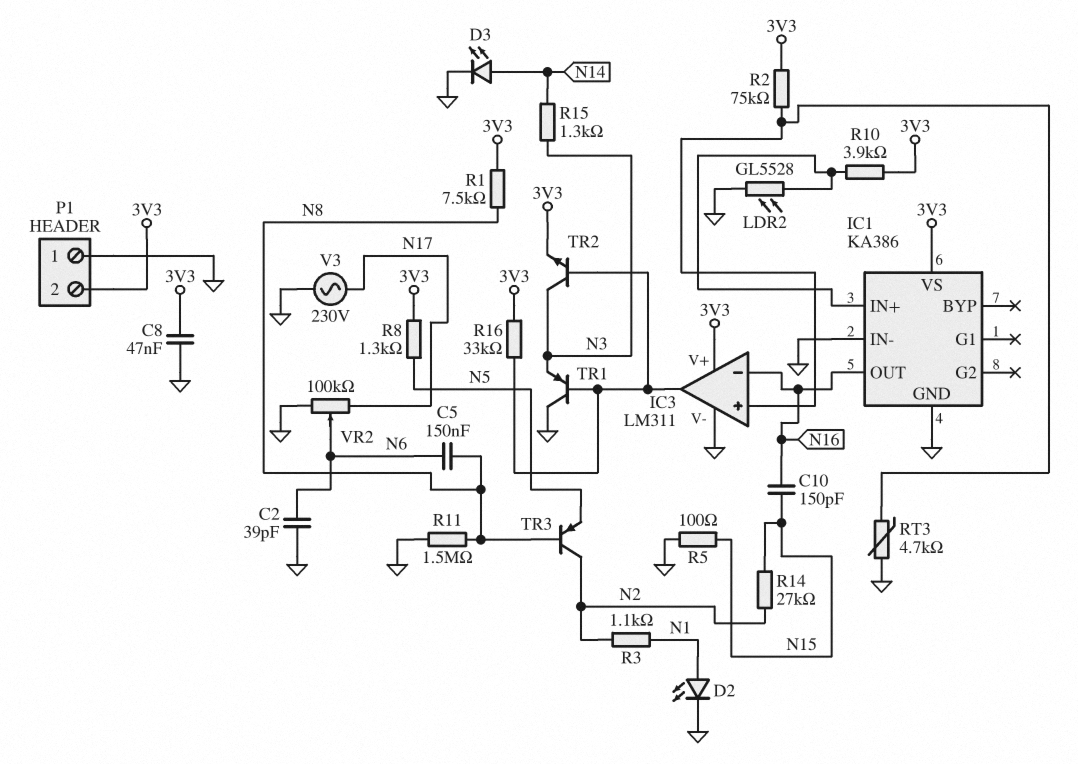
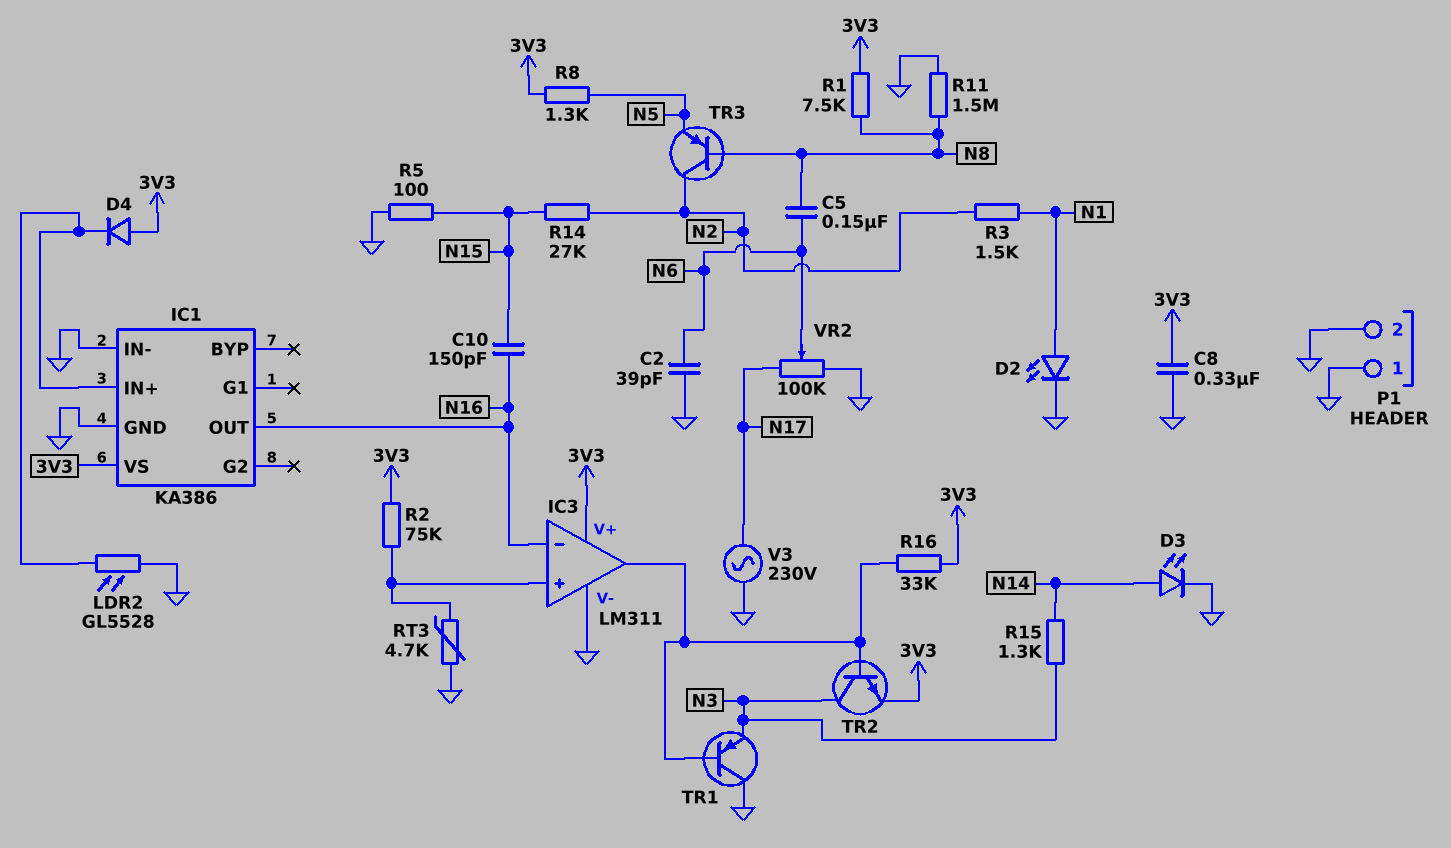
C8: 47nF (3V3, GND) -> 330nF (3V3, GND)
D4: none -> diode (A 3V3, K IC1/IN+)
P1 pin 2: 3V3 -> GND
R3: 1.1k (N1, N2) -> 1.5k (N1, N2)
R10: 3.9k (3V3, IC1/IN+) -> none

